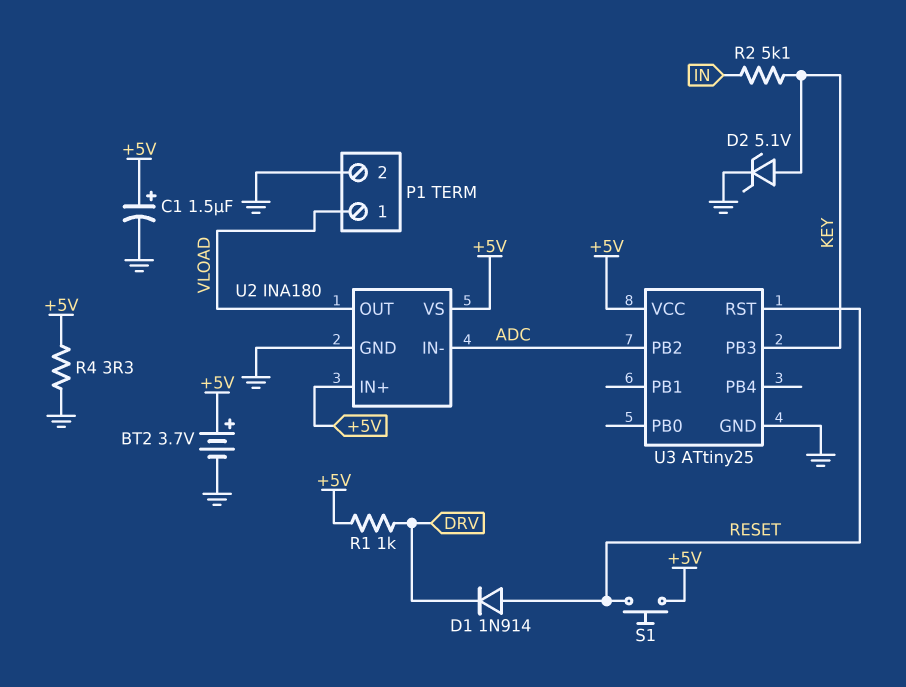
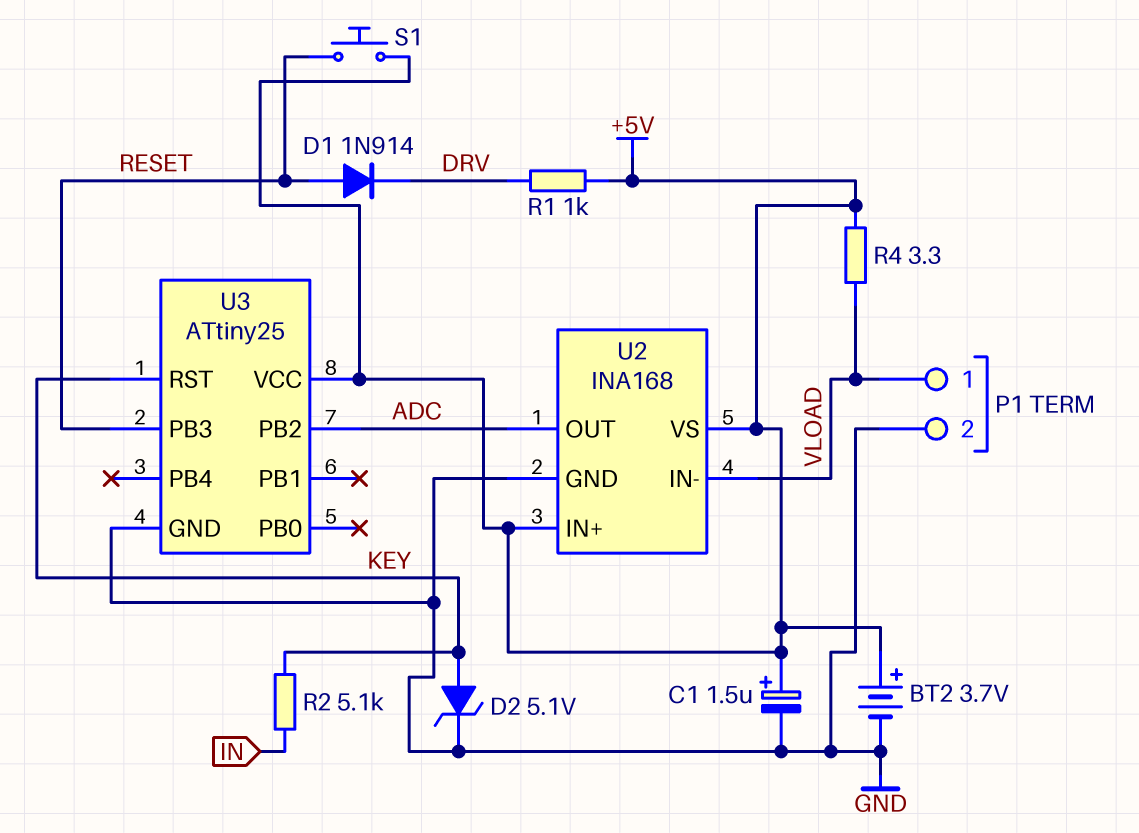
R4: 3.3 (+5V, GND) -> 3.3 (+5V, VLOAD)
U2: INA180 -> INA168
U2 pin IN-: ADC -> VLOAD
U2 pin OUT: VLOAD -> ADC
U3 pin PB3: KEY -> RESET
U3 pin RST: RESET -> KEY

